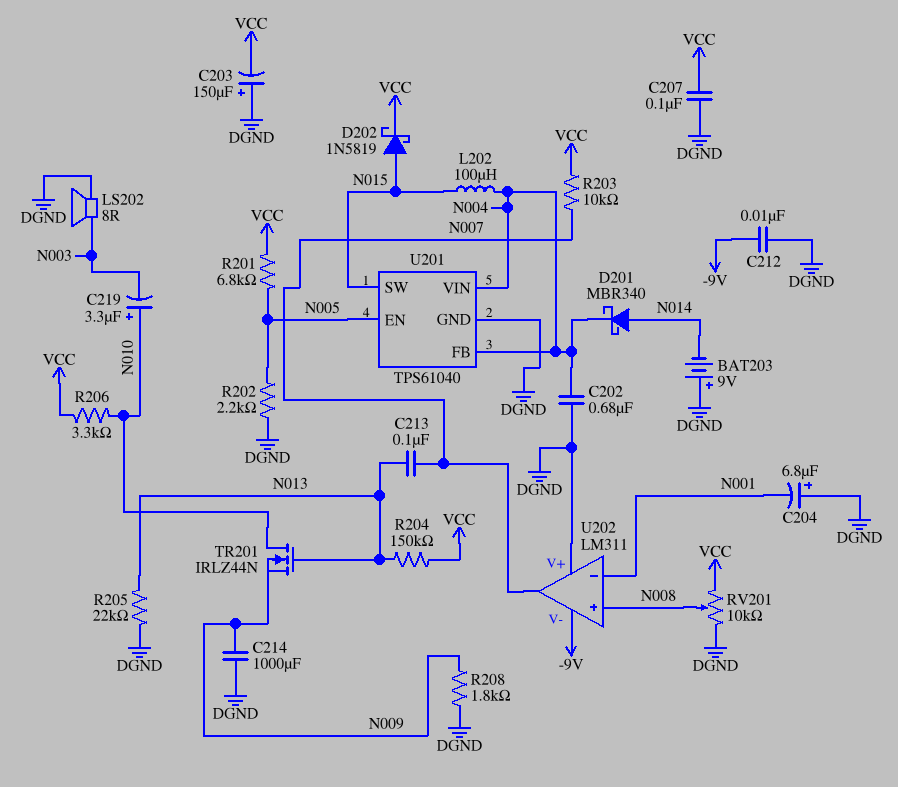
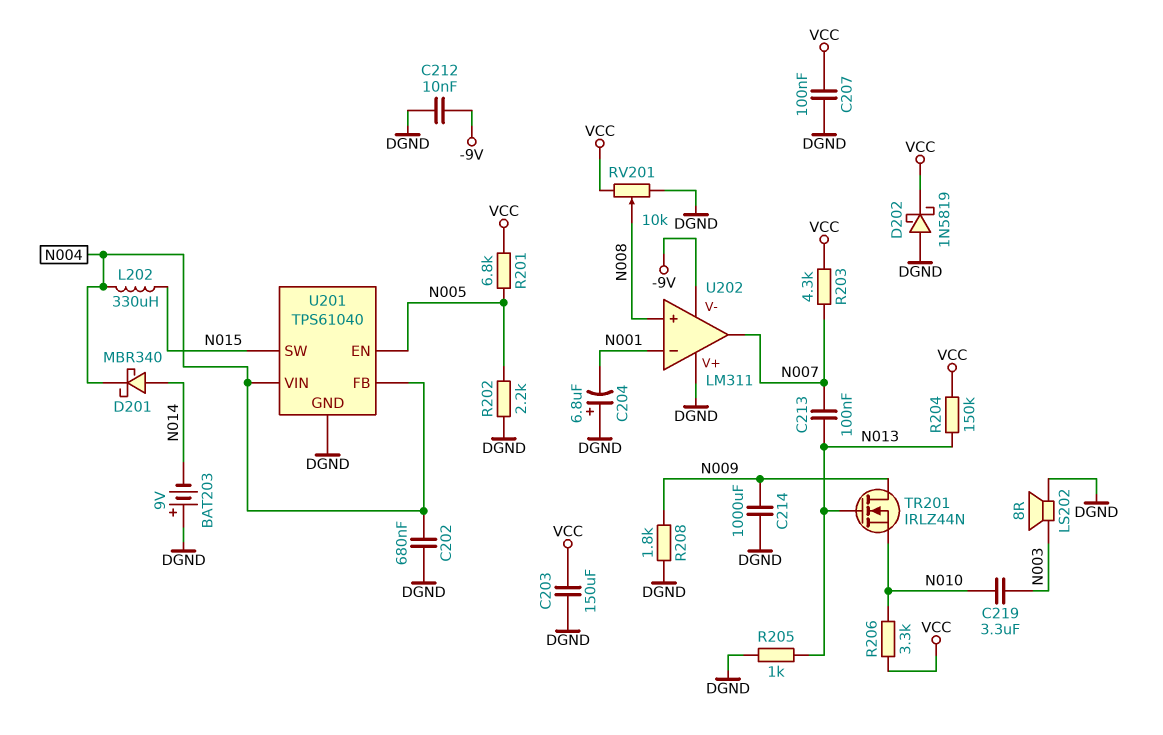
C203: 150uF (plus DGND, minus VCC) -> 150uF (DGND, VCC)
C219: 3.3uF (plus N010, minus N003) -> 3.3uF (N003, N010)
D202: schottky 1N5819 (A N015, K VCC) -> schottky 1N5819 (A DGND, K VCC)
L202: 100uH (N004, N015) -> 330uH (N004, N015)
R203: 10k (N007, VCC) -> 4.3k (N007, VCC)
R205: 22k (DGND, N013) -> 1k (DGND, N013)
TR201: NMOS IRLZ44N (G N013, D N010, S N009) -> NMOS IRLZ44N (G N013, D N009, S N010)

